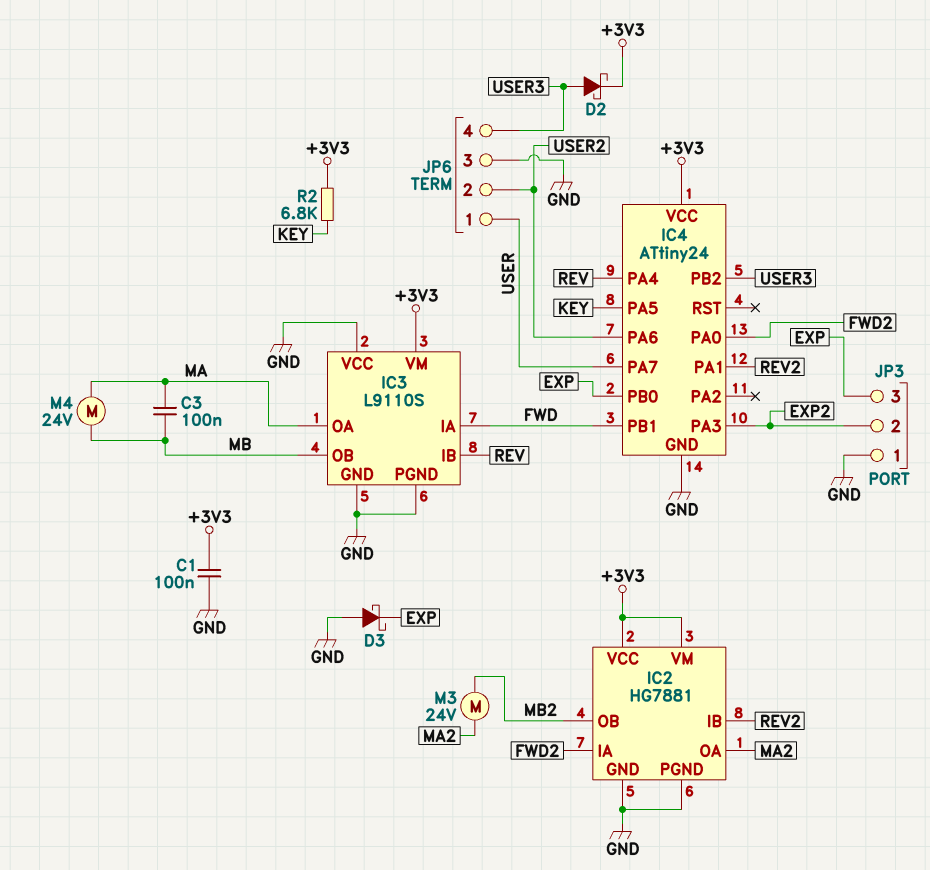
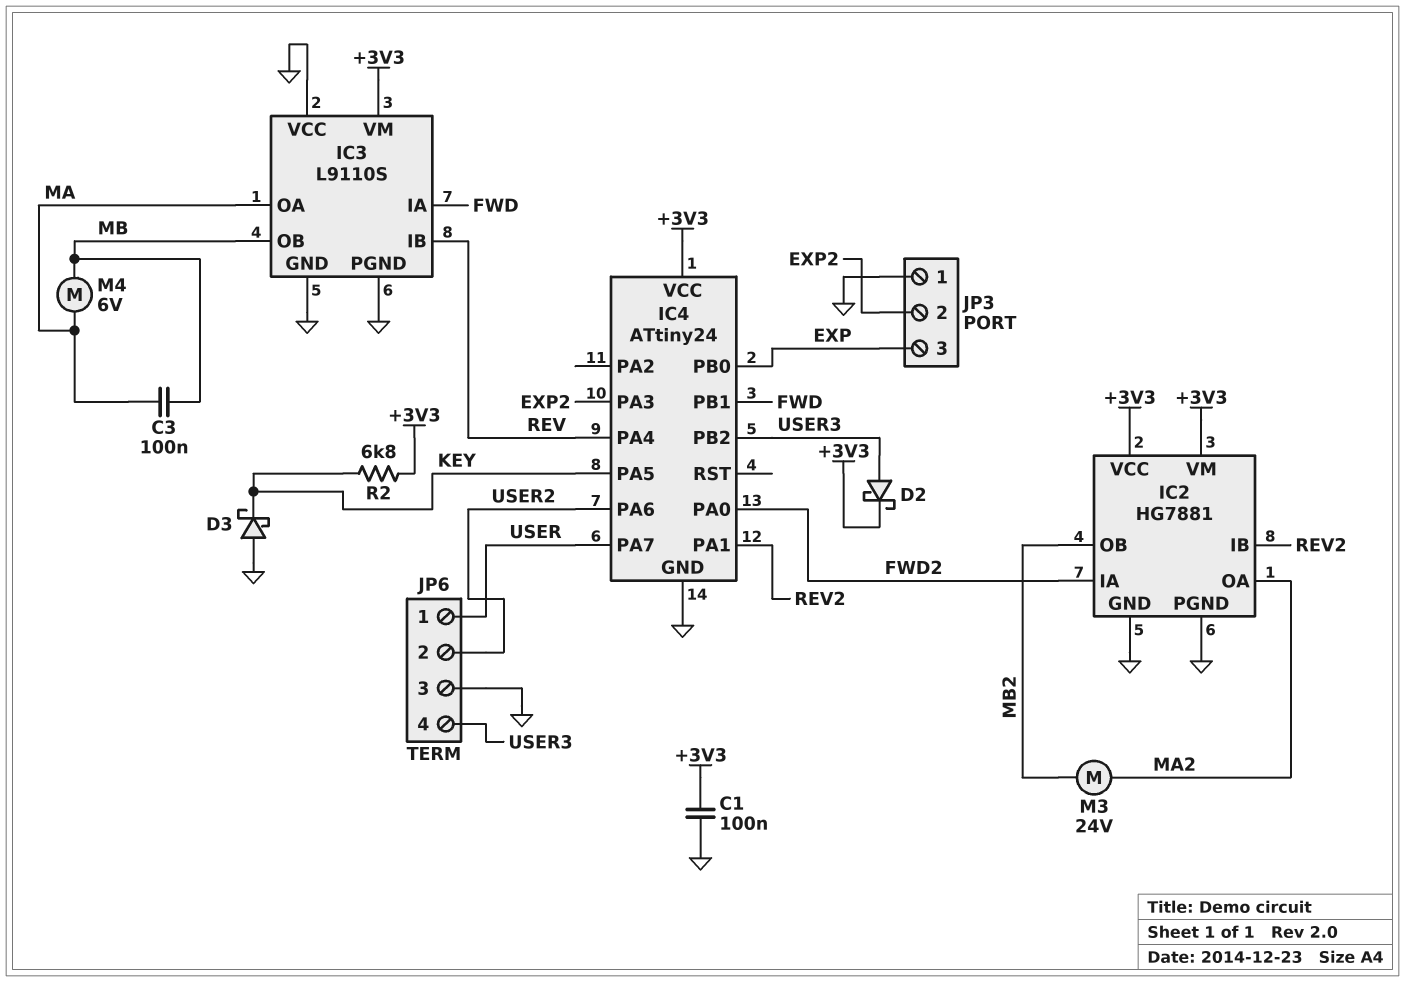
D3: schottky (A GND, K EXP) -> schottky (A GND, K KEY)
M4: motor 24V (MA, MB) -> motor 6V (MA, MB)

